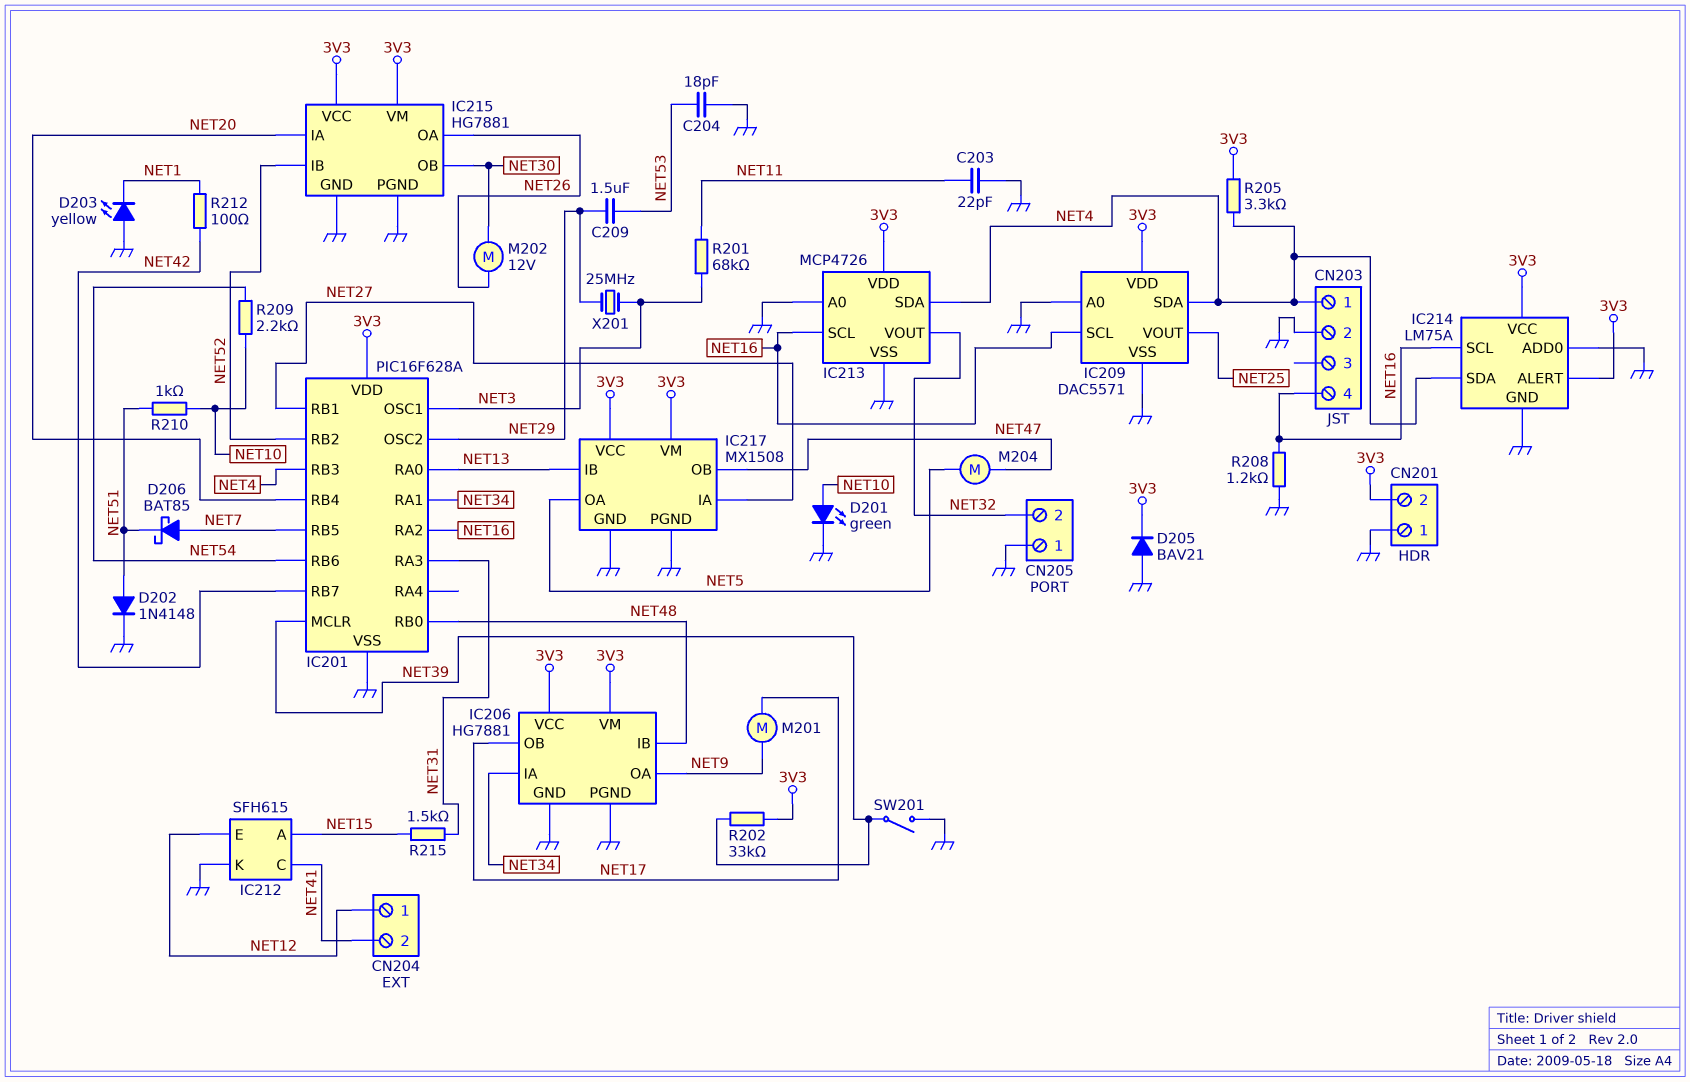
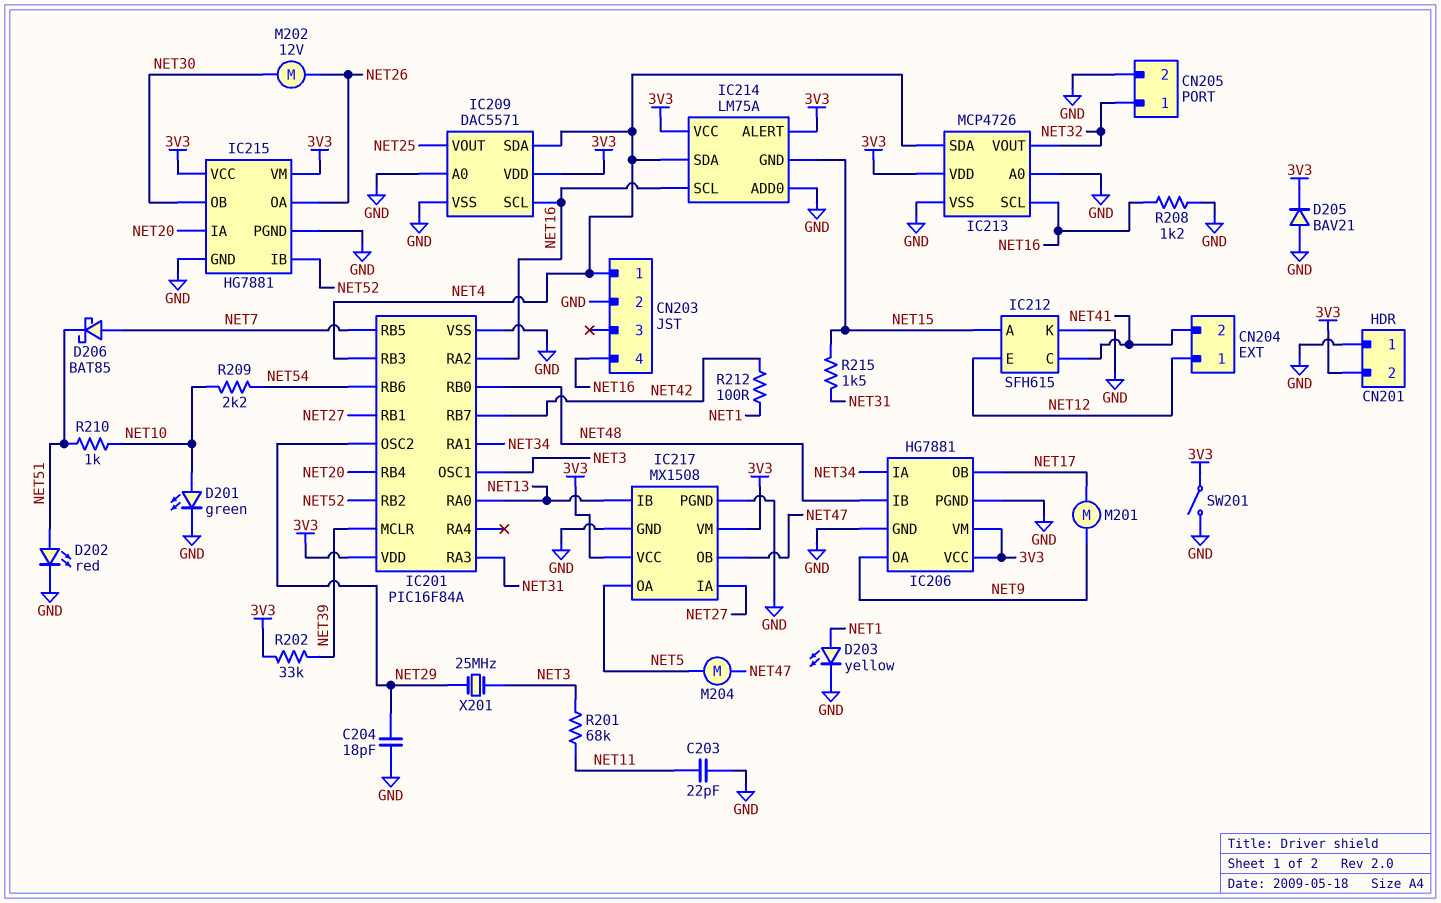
C204: 18pF (GND, NET53) -> 18pF (GND, NET29)
C209: 1.5uF (NET29, NET53) -> none
CN205 pin 1: GND -> NET32
CN205 pin 2: NET32 -> GND
D202: diode 1N4148 (A NET51, K GND) -> LED red (A NET51, K GND)
D203: LED yellow (A GND, K NET1) -> LED yellow (A NET1, K GND)
IC201: PIC16F628A -> PIC16F84A
IC214 pin GND: GND -> NET15
R205: 3.3k (3V3, NET4) -> none
SW201: switch (GND, NET39) -> switch (3V3, GND)

